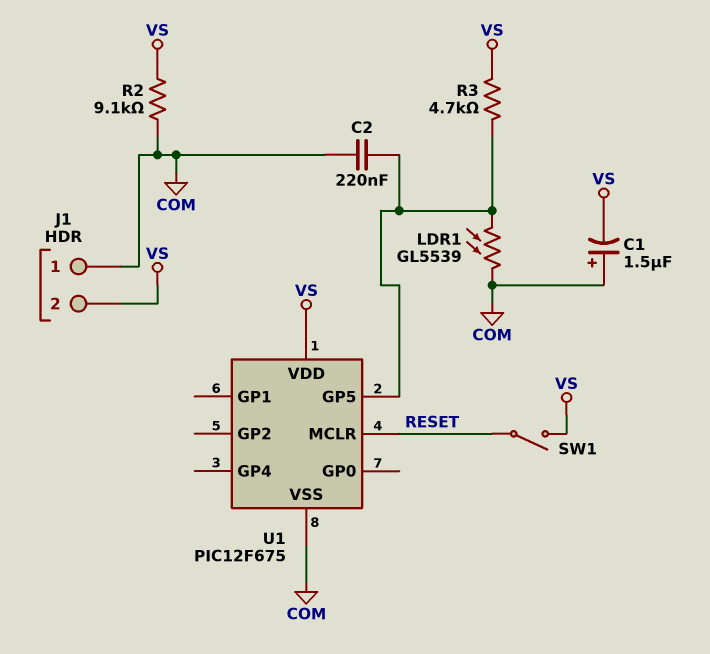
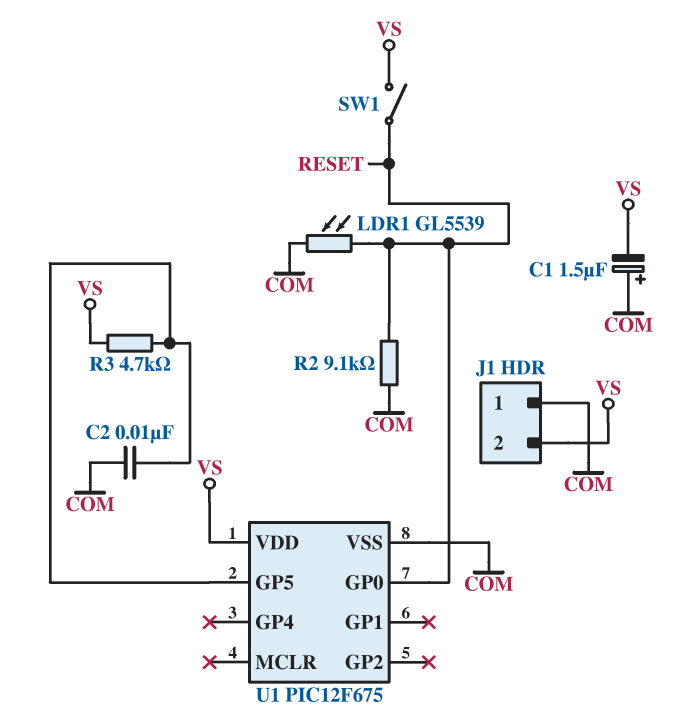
C2: 220nF (COM, U1/GP5) -> 10nF (COM, U1/GP5)
LDR1: GL5539 (COM, U1/GP5) -> GL5539 (COM, RESET)
R2: 9.1k (COM, VS) -> 9.1k (COM, RESET)
U1 pin GP0: none -> RESET
U1 pin MCLR: RESET -> none

